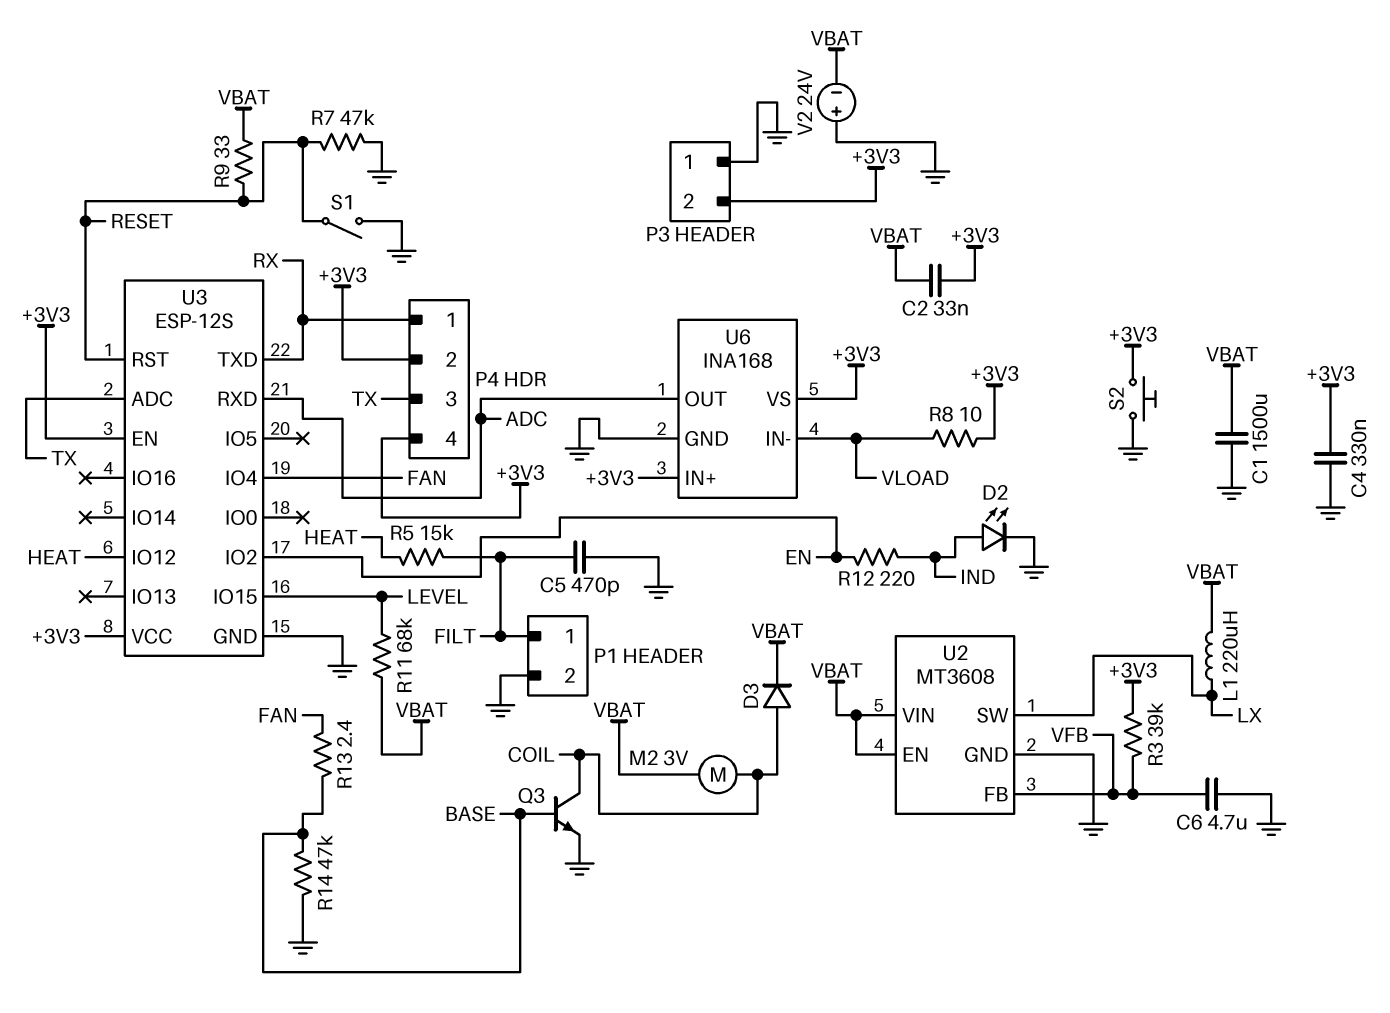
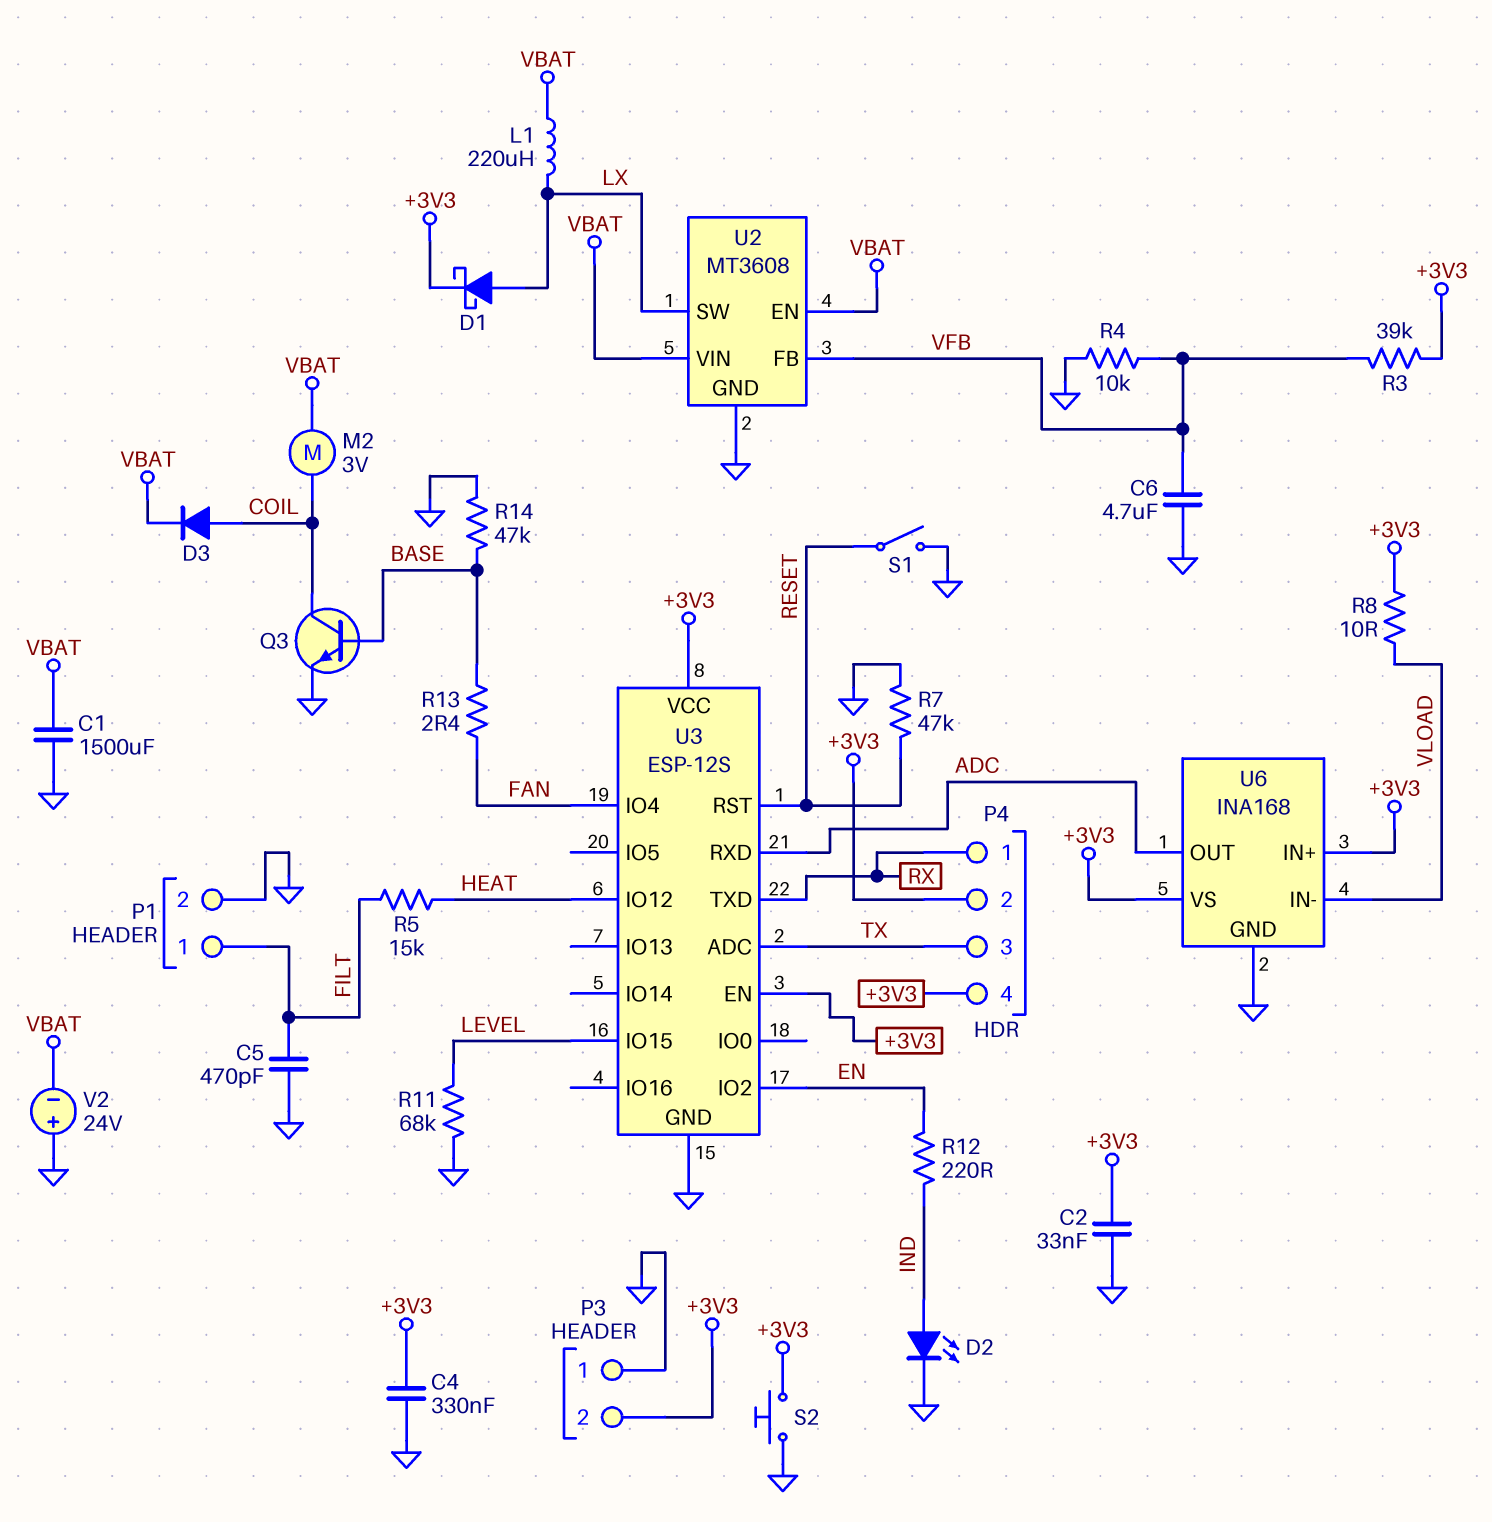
C2: 33nF (+3V3, VBAT) -> 33nF (+3V3, GND)
D1: none -> schottky (A LX, K +3V3)
R4: none -> 10k (GND, VFB)
R9: 33 (RESET, VBAT) -> none
R11: 68k (LEVEL, VBAT) -> 68k (GND, LEVEL)

